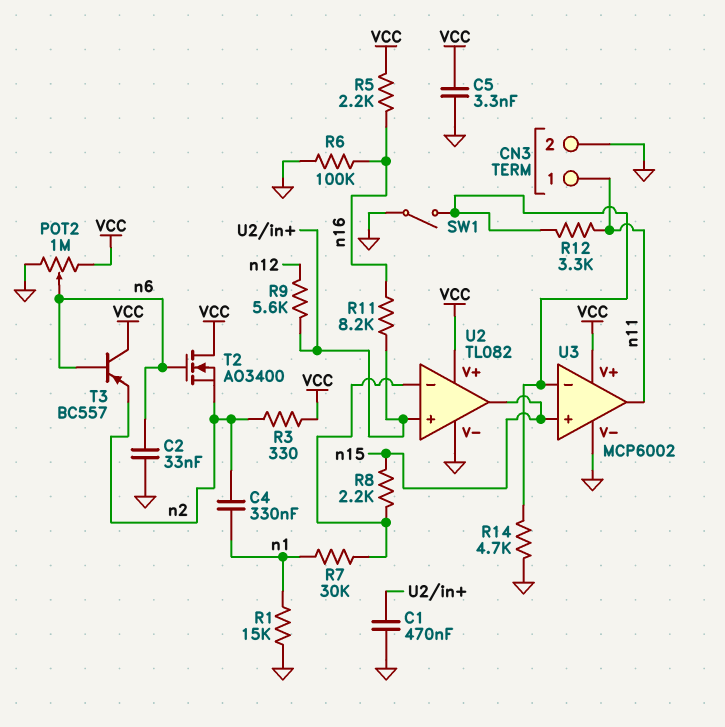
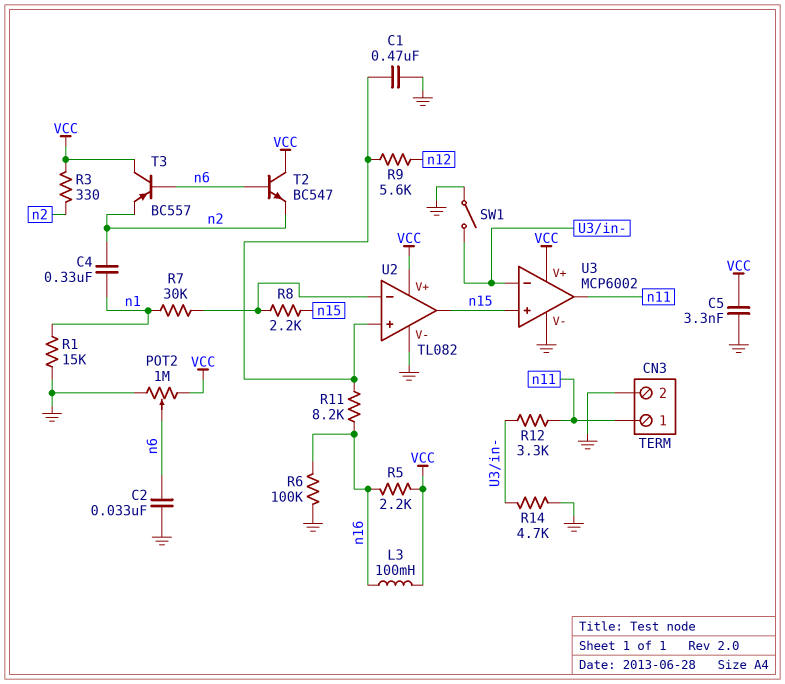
L3: none -> 100mH (VCC, n16)
T2: NMOS AO3400 (G n6, D VCC, S n2) -> NPN BC547 (B n6, C VCC, E n2)

